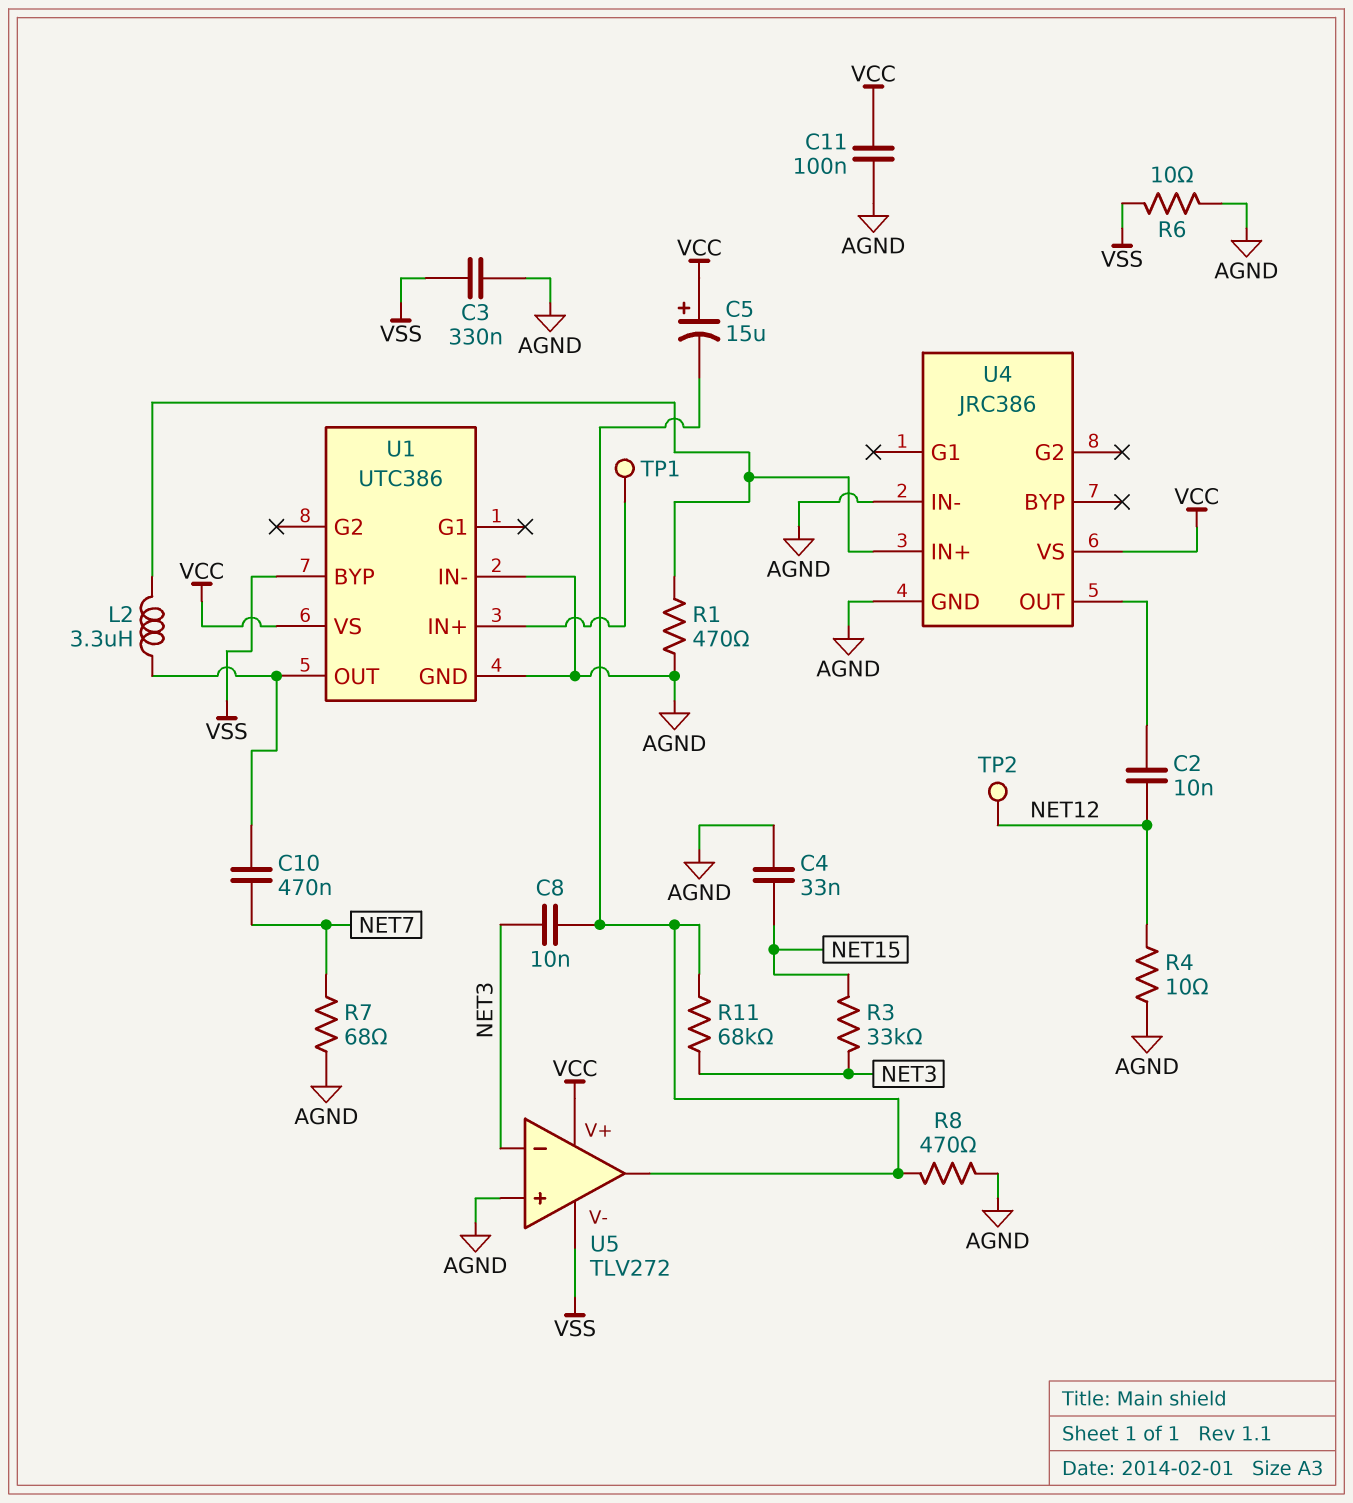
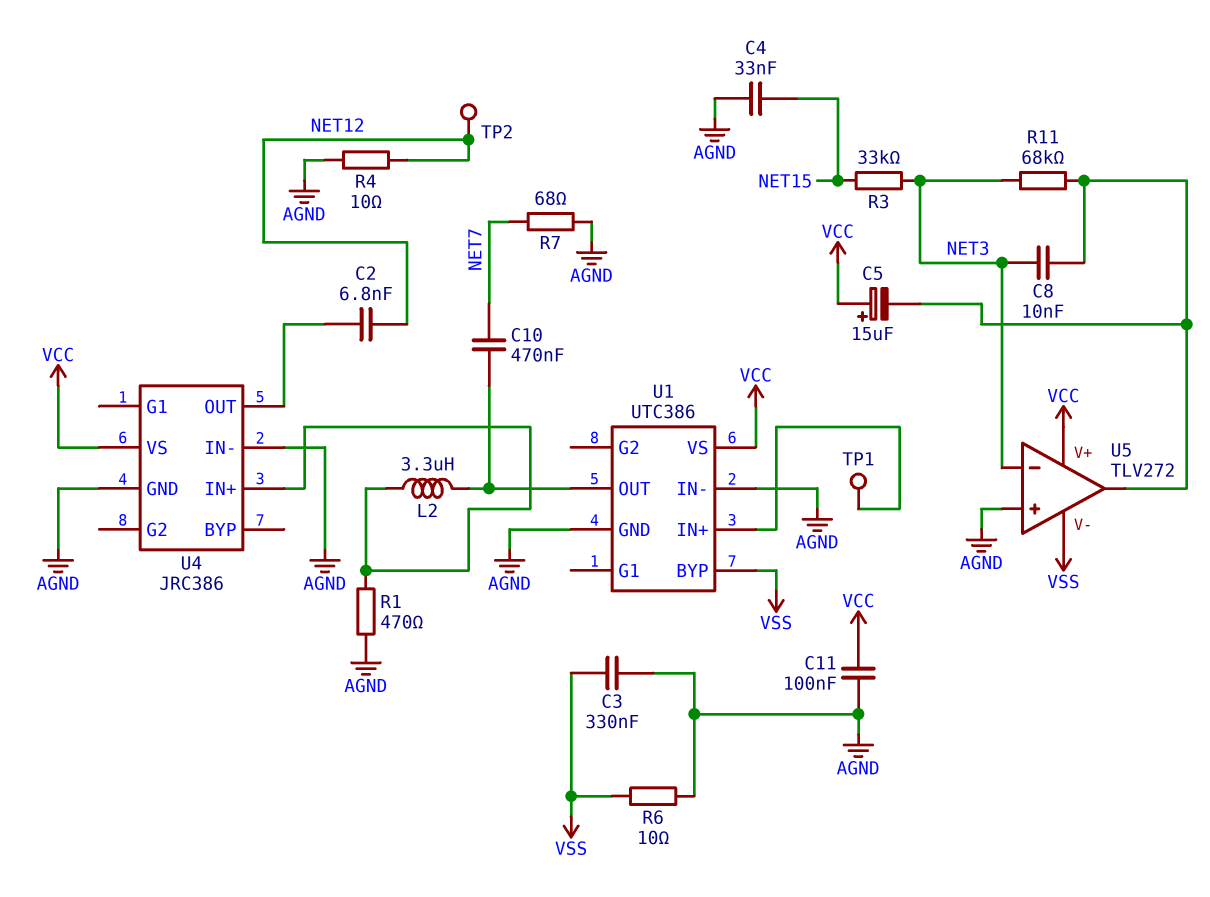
C2: 10nF (NET12, U4/OUT) -> 6.8nF (NET12, U4/OUT)
R8: 470 (AGND, U5/out) -> none

